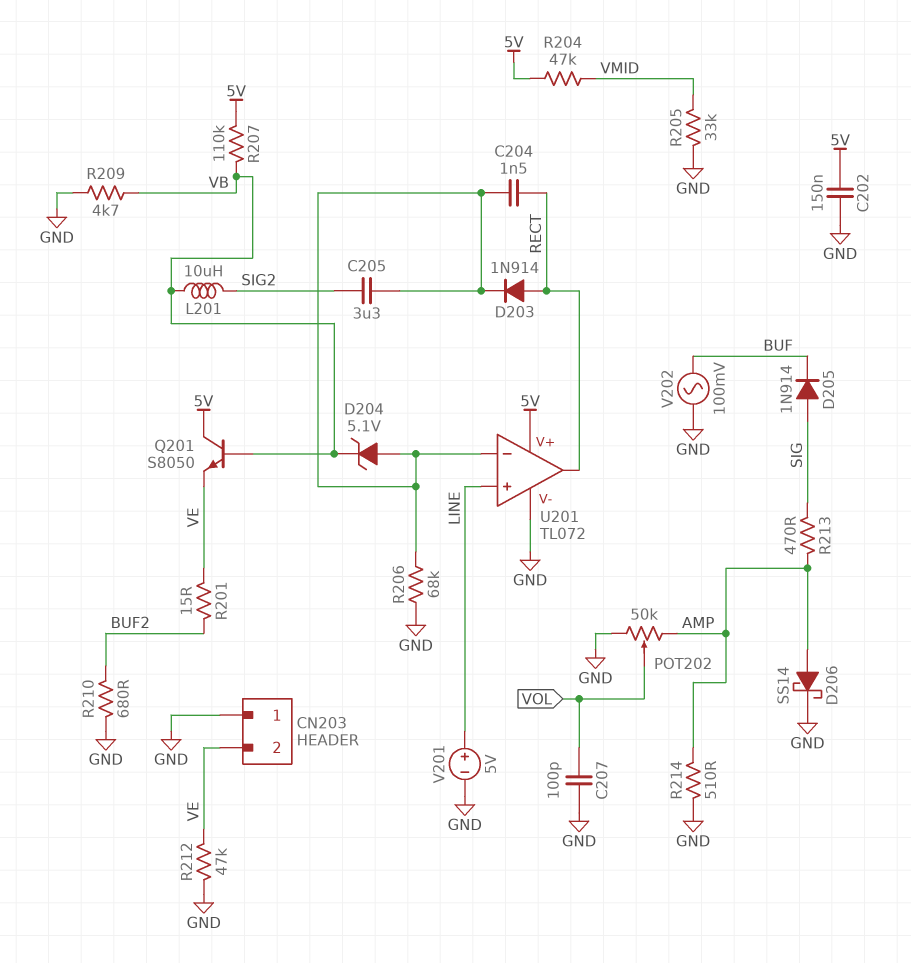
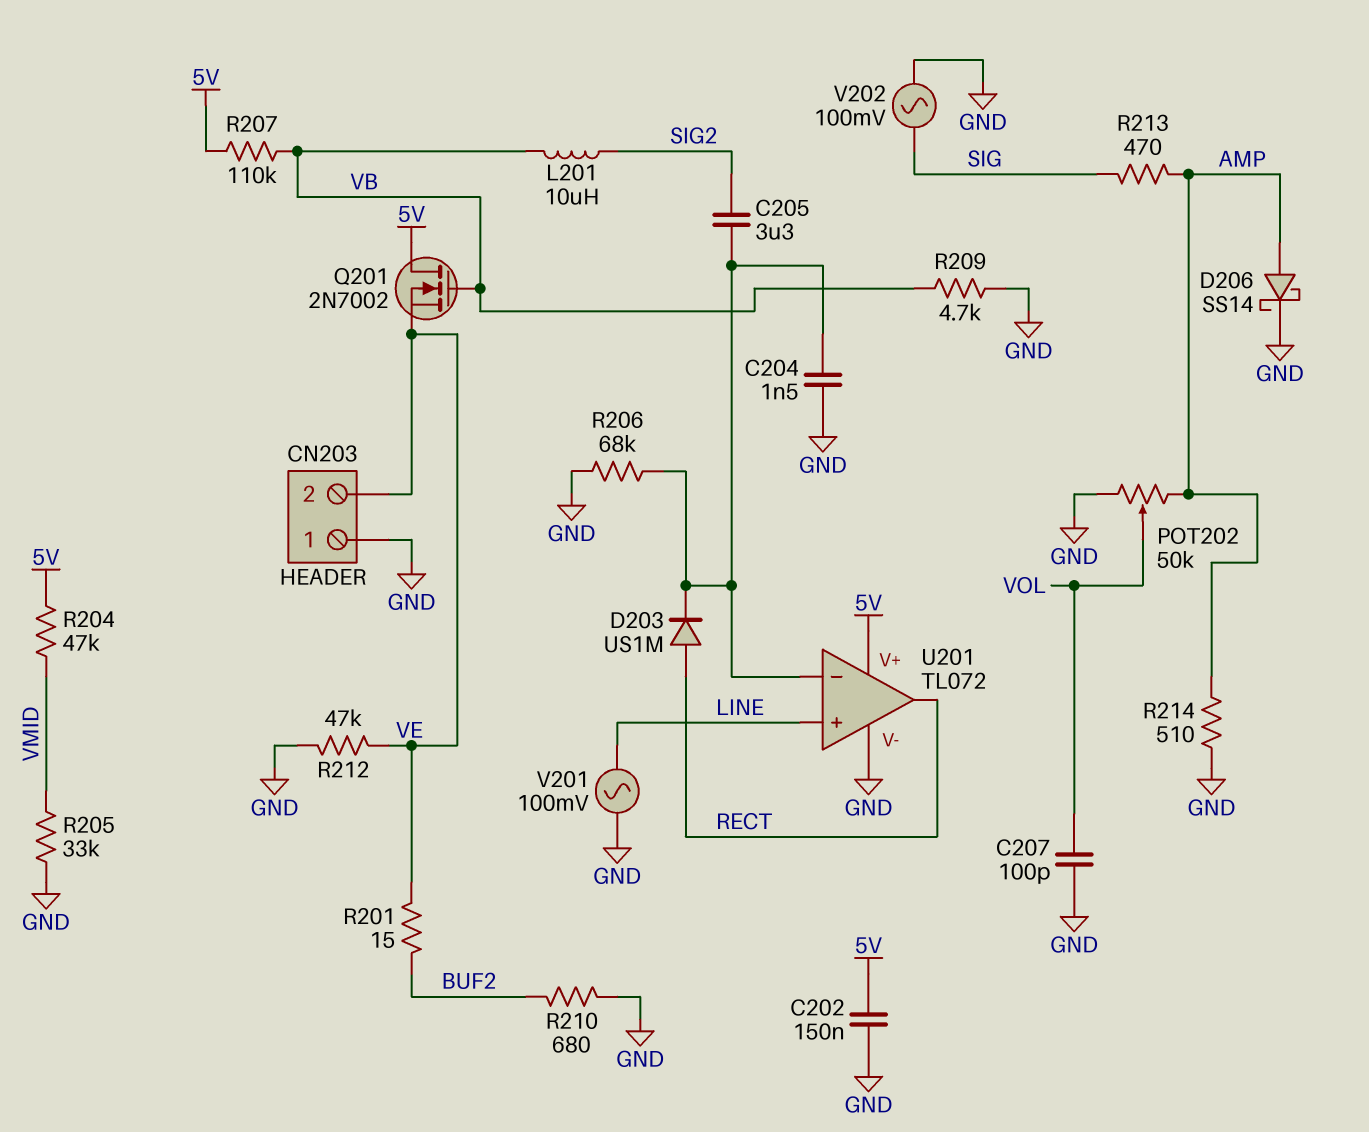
C204: 1.5nF (RECT, U201/in-) -> 1.5nF (GND, U201/in-)
D203: diode 1N914 (A RECT, K U201/in-) -> diode US1M (A RECT, K U201/in-)
D204: zener 5.1V (A U201/in-, K VB) -> none
D205: diode 1N914 (A SIG, K BUF) -> none
Q201: NPN S8050 (B VB, C 5V, E VE) -> NMOS 2N7002 (G VB, D 5V, S VE)
V201: 5V (plus LINE, minus GND) -> AC 100mV (GND, LINE)
V202: AC 100mV (BUF, GND) -> AC 100mV (GND, SIG)

